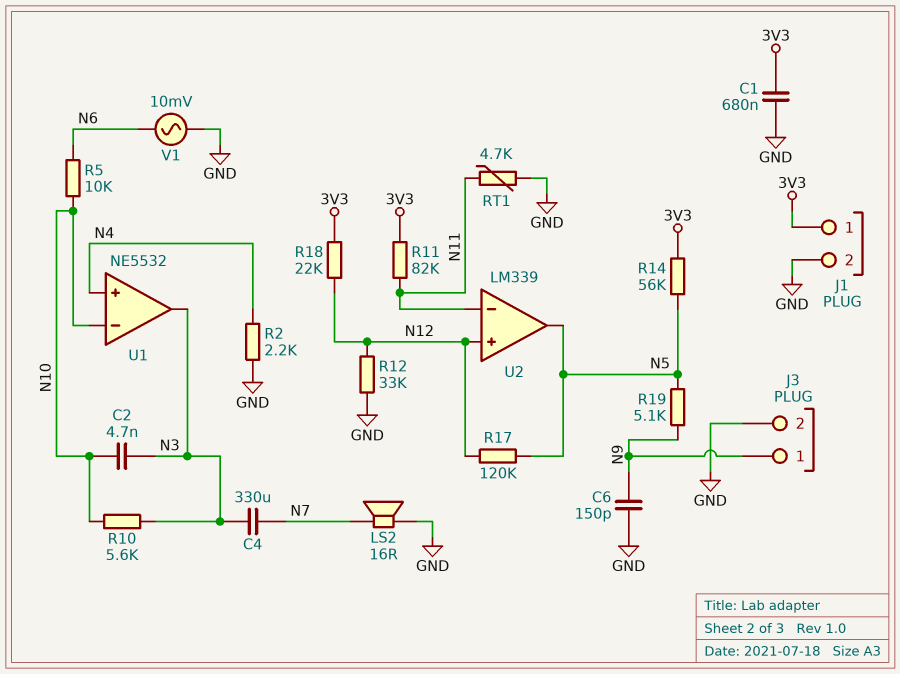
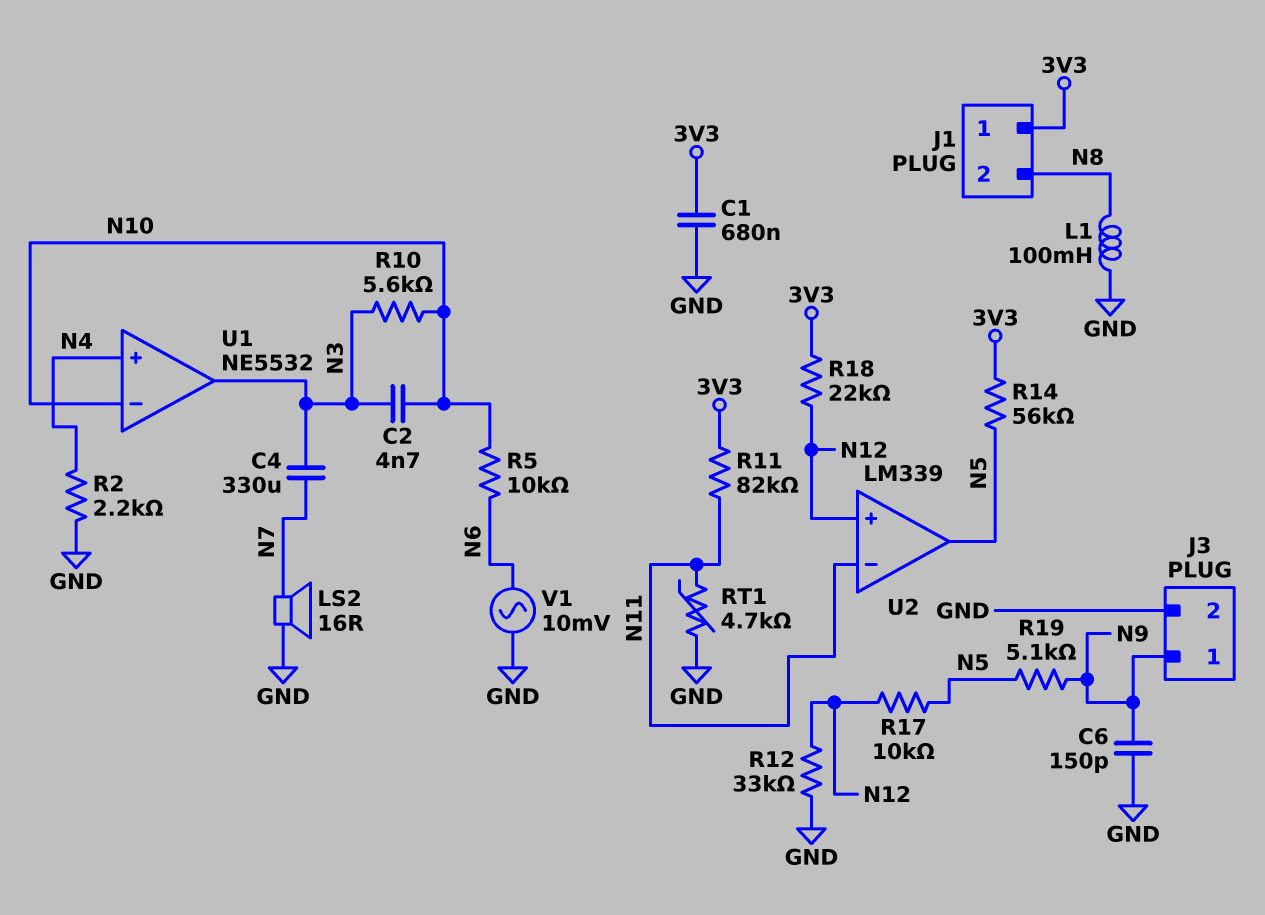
J1 pin 2: GND -> N8
L1: none -> 100mH (GND, N8)
R17: 120k (N5, N12) -> 10k (N5, N12)

